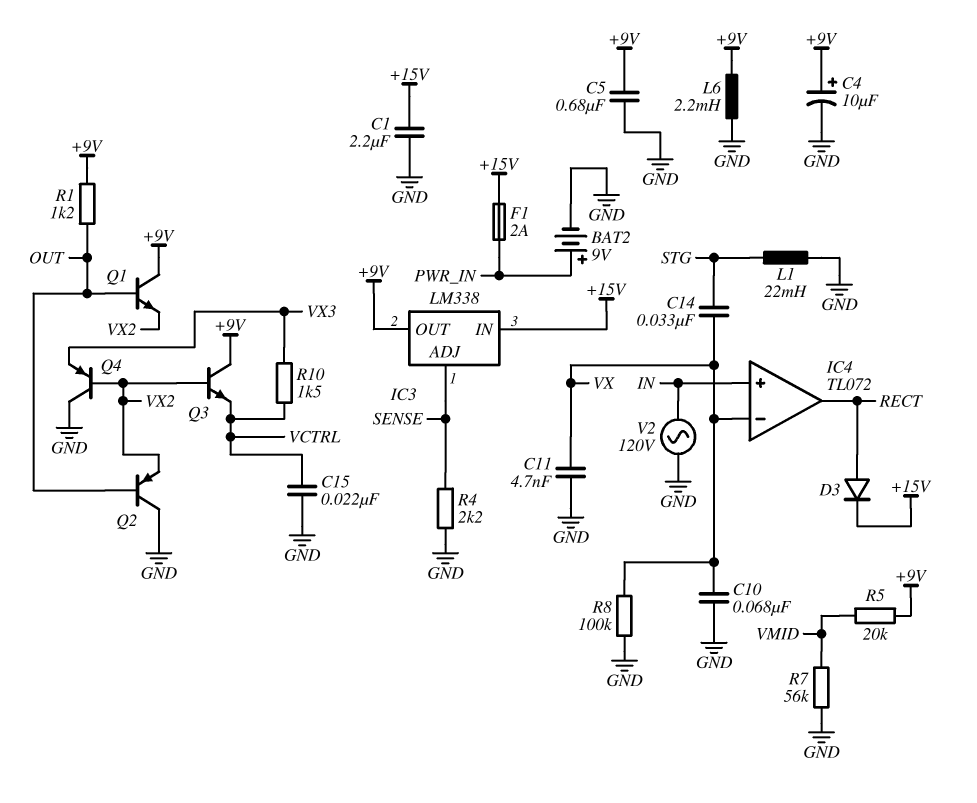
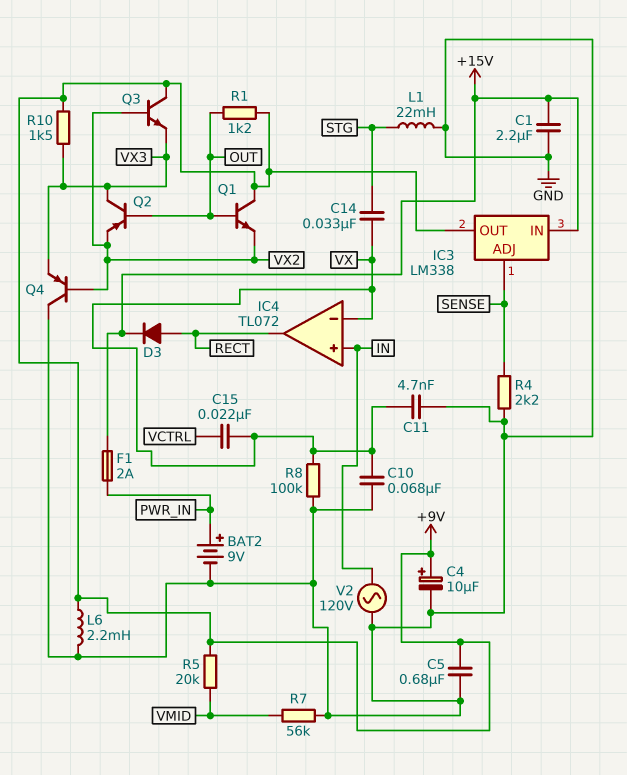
C15: 22nF (GND, VCTRL) -> 22nF (VCTRL, VX)
Q2: PNP (B OUT, C GND, E VX2) -> PNP (B OUT, C VX3, E VX2)
Q3: NPN (B VX2, C +9V, E VCTRL) -> NPN (B VX2, C +9V, E VX3)
R10: 1.5k (VCTRL, VX3) -> 1.5k (+9V, VX3)

